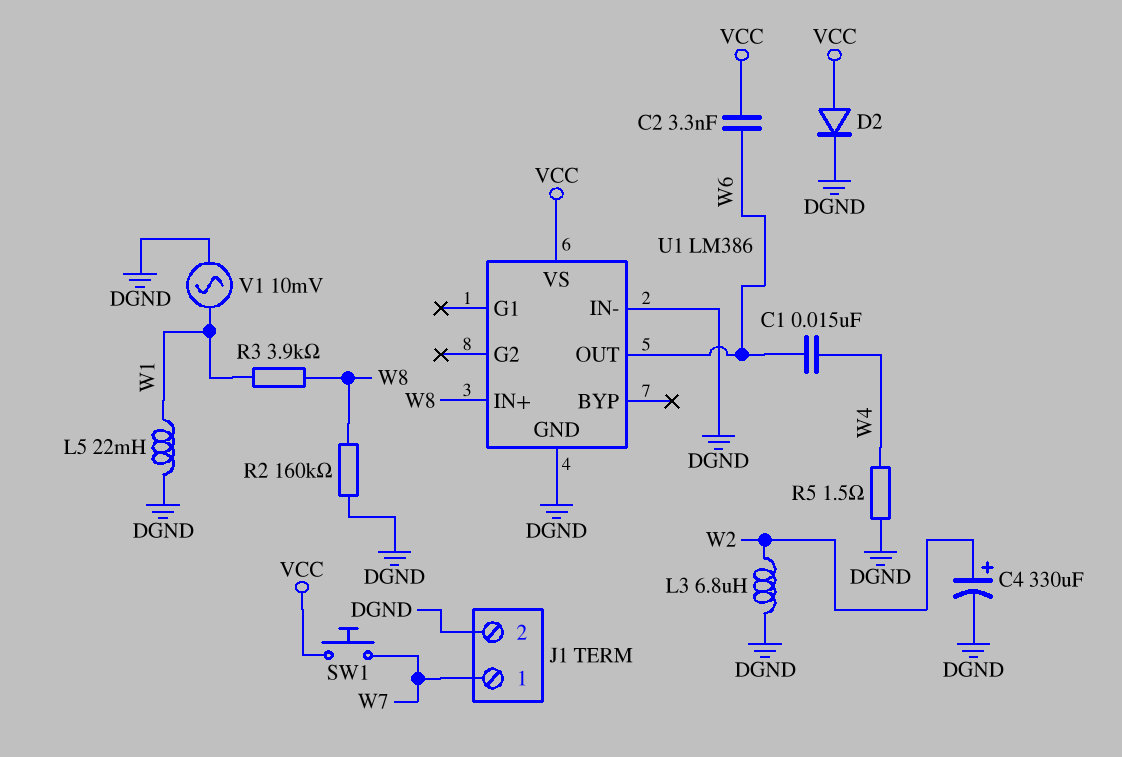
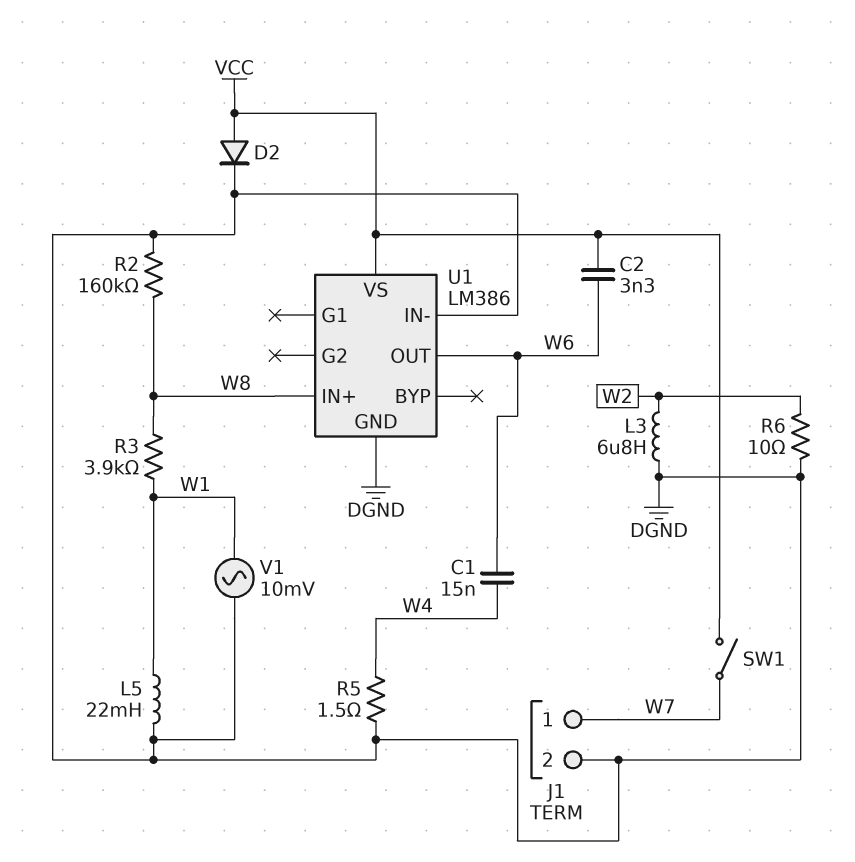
C4: 330uF (plus W2, minus DGND) -> none
R6: none -> 10 (DGND, W2)
SW1: button (VCC, W7) -> switch (VCC, W7)

